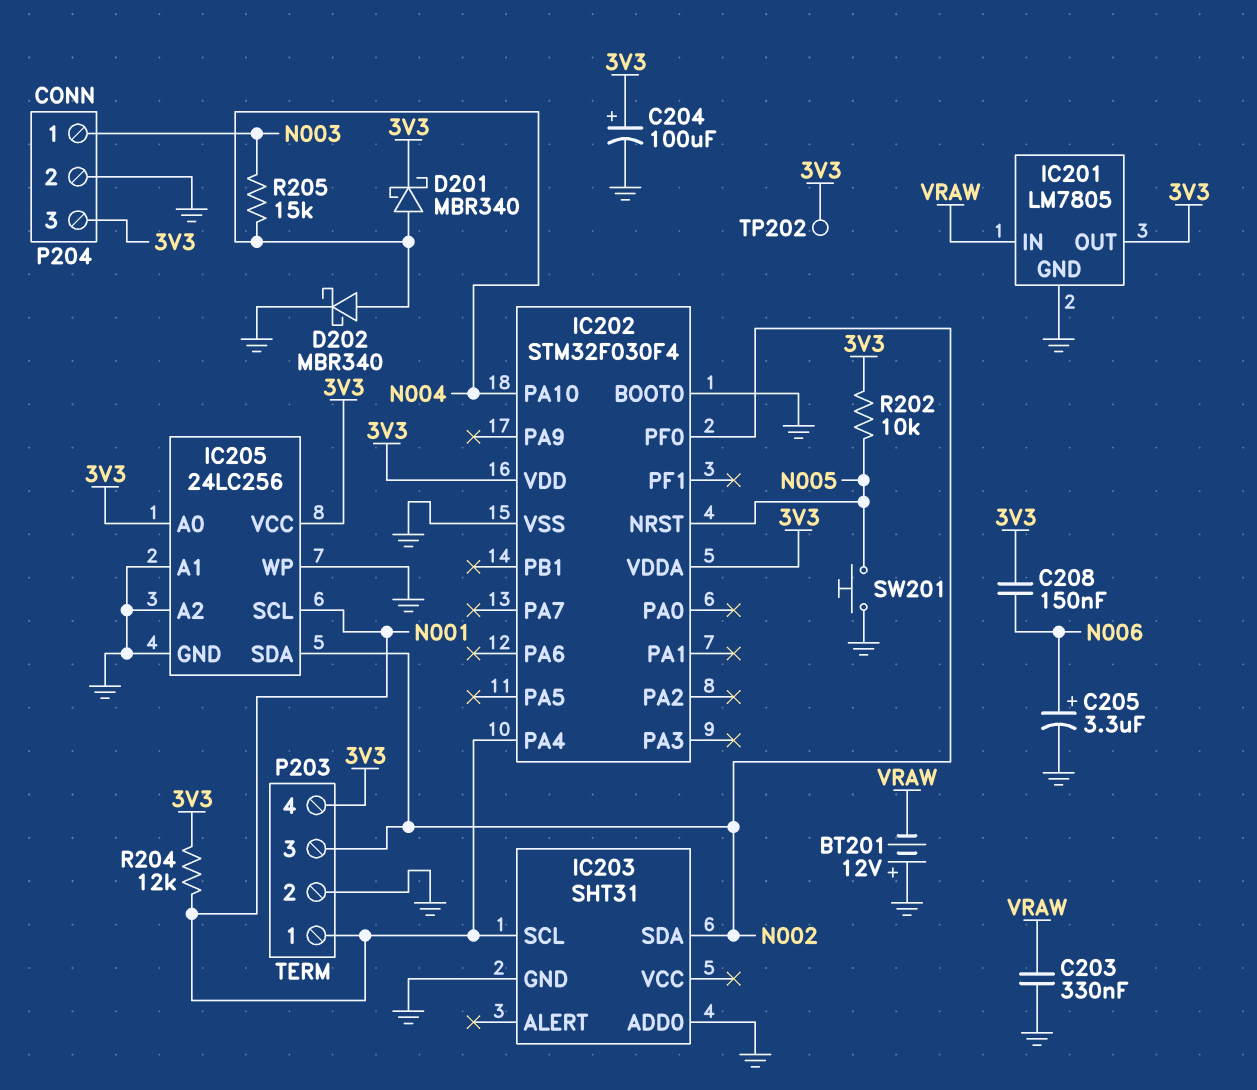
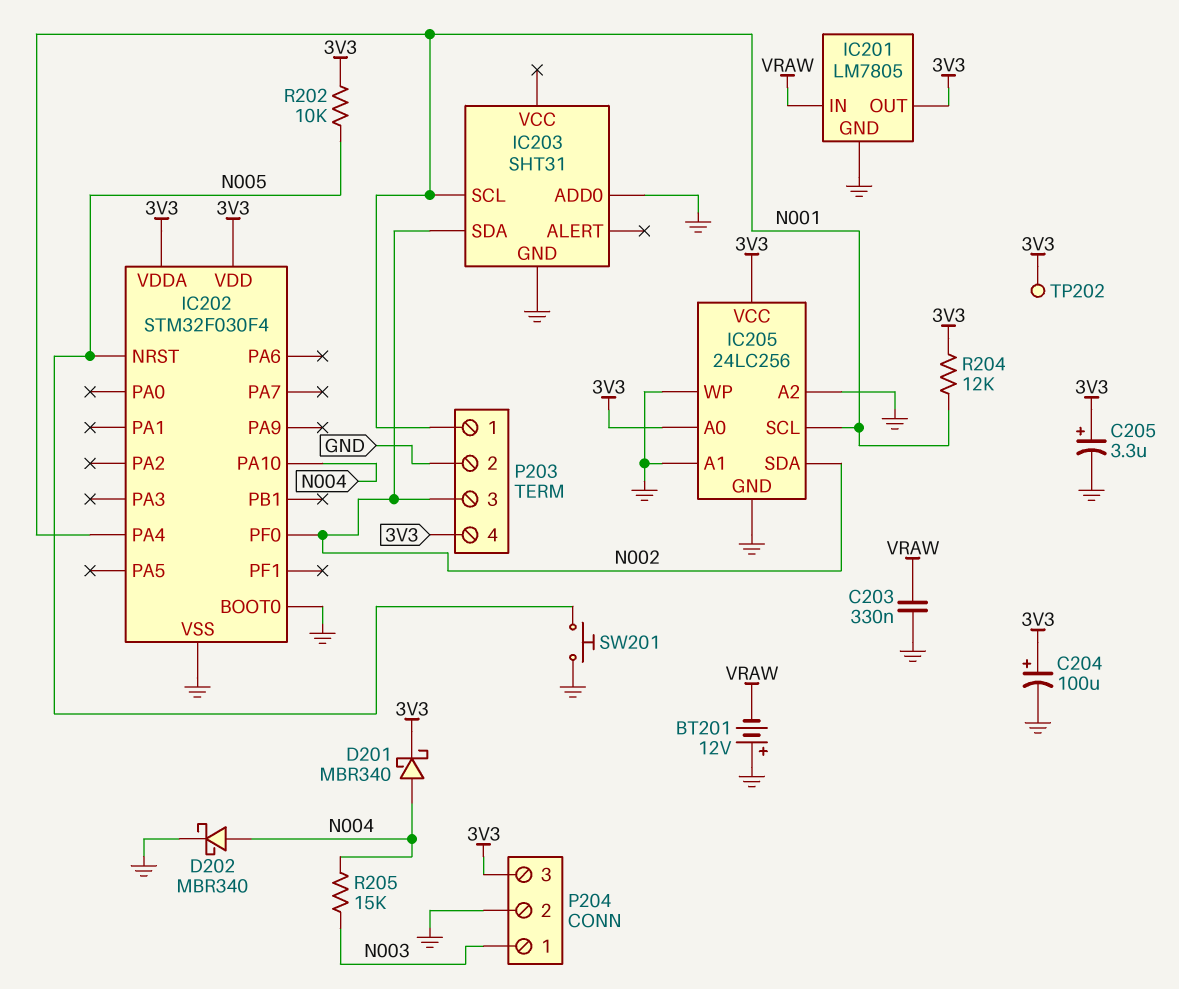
C205: 3.3uF (plus N006, minus GND) -> 3.3uF (plus 3V3, minus GND)
C208: 150nF (3V3, N006) -> none

